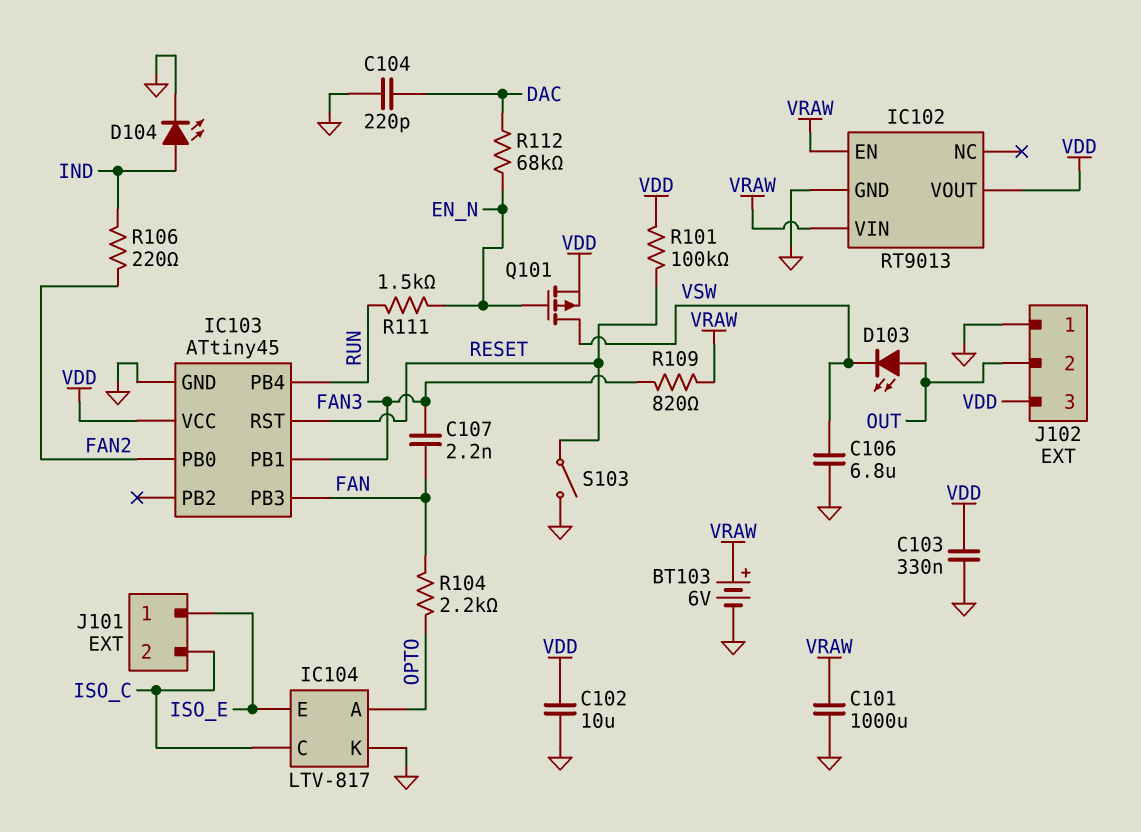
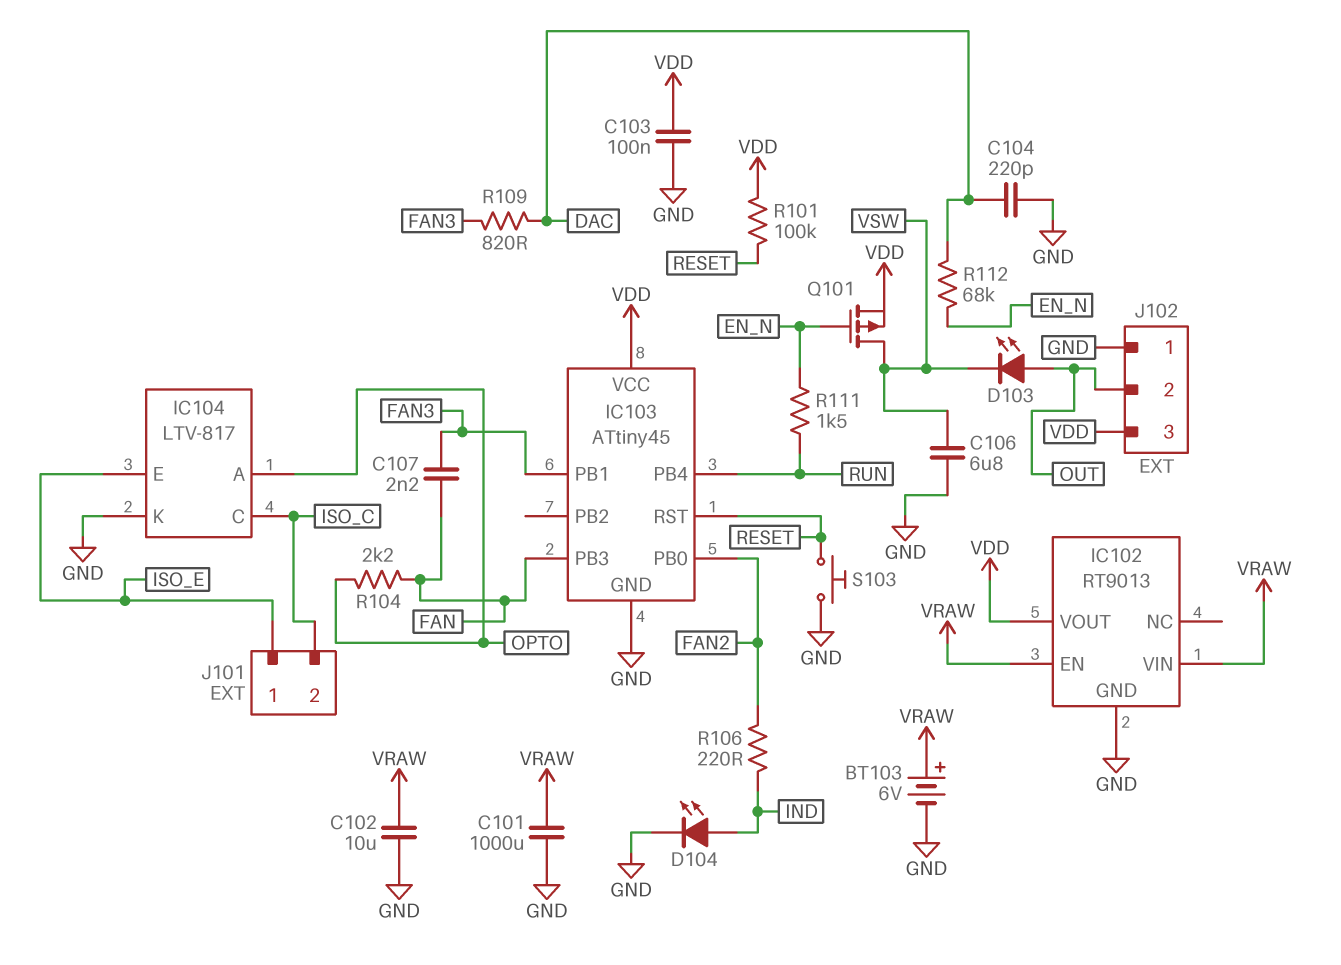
C102: 10uF (GND, VDD) -> 10uF (GND, VRAW)
C103: 330nF (GND, VDD) -> 100nF (GND, VDD)
R109: 820 (FAN3, VRAW) -> 820 (DAC, FAN3)
S103: switch (GND, RESET) -> button (GND, RESET)

